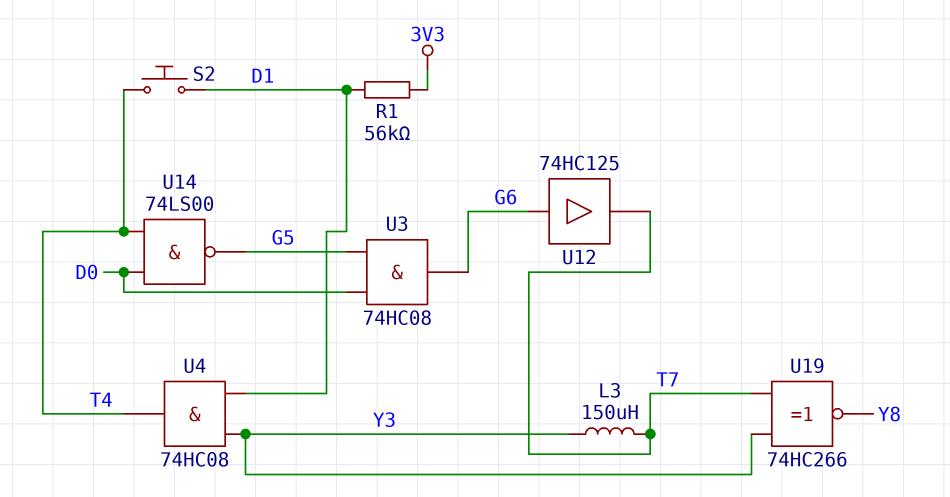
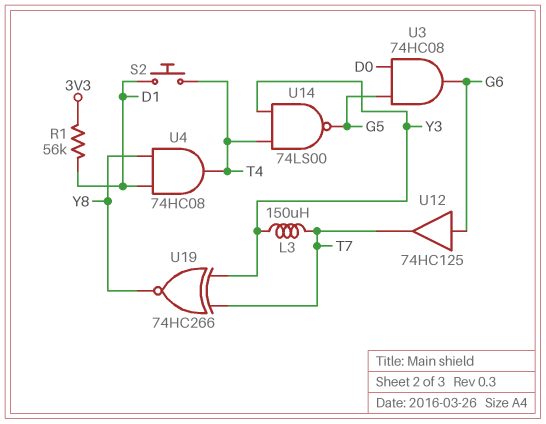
U4: AND 74HC08 (in D1, in Y3, out T4) -> AND 74HC08 (in D1, in Y8, out T4)
U14: NAND 74LS00 (in D0, in T4, out G5) -> NAND 74LS00 (in T4, in Y3, out G5)

